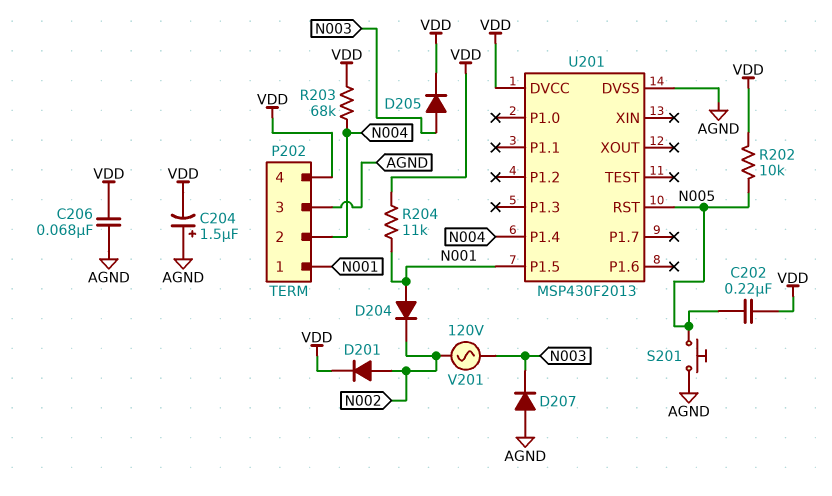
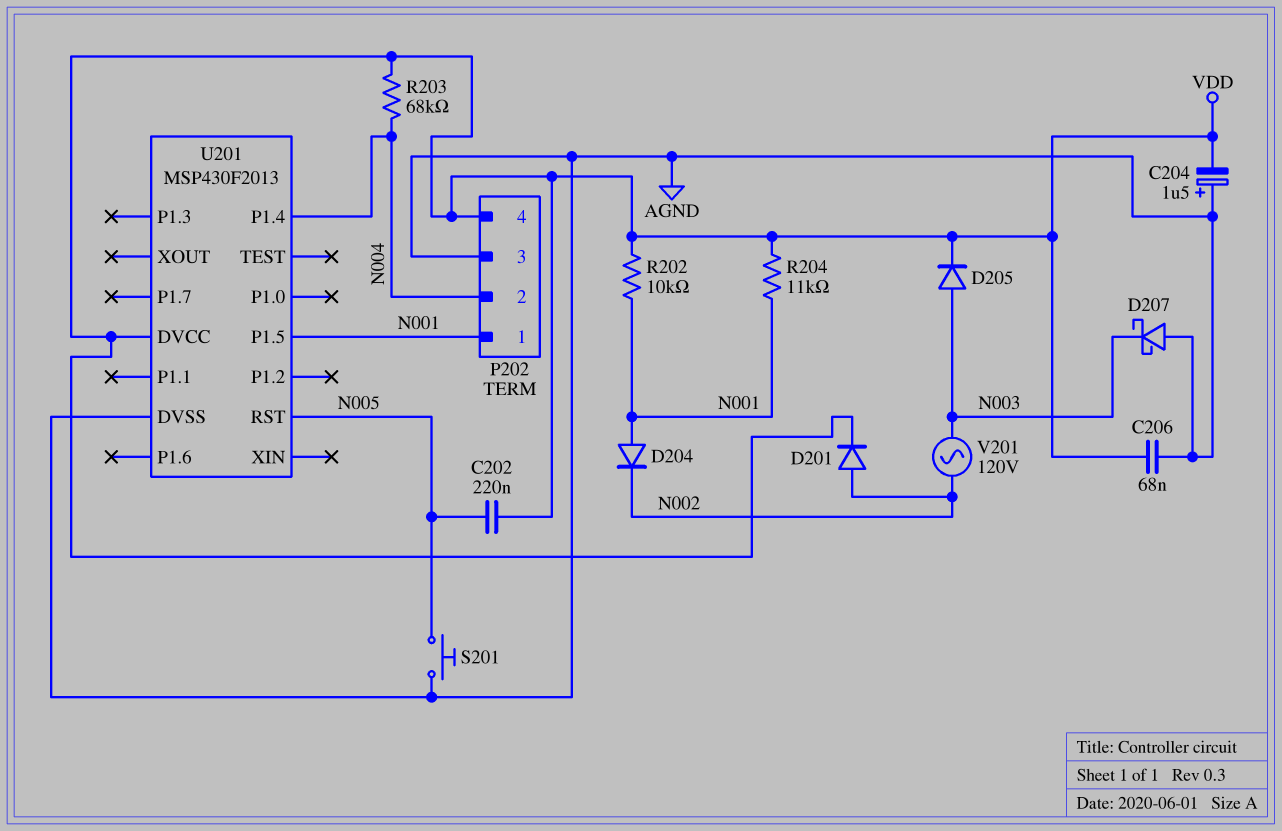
D207: diode (A AGND, K N003) -> schottky (A AGND, K N003)
R202: 10k (N005, VDD) -> 10k (N001, VDD)

